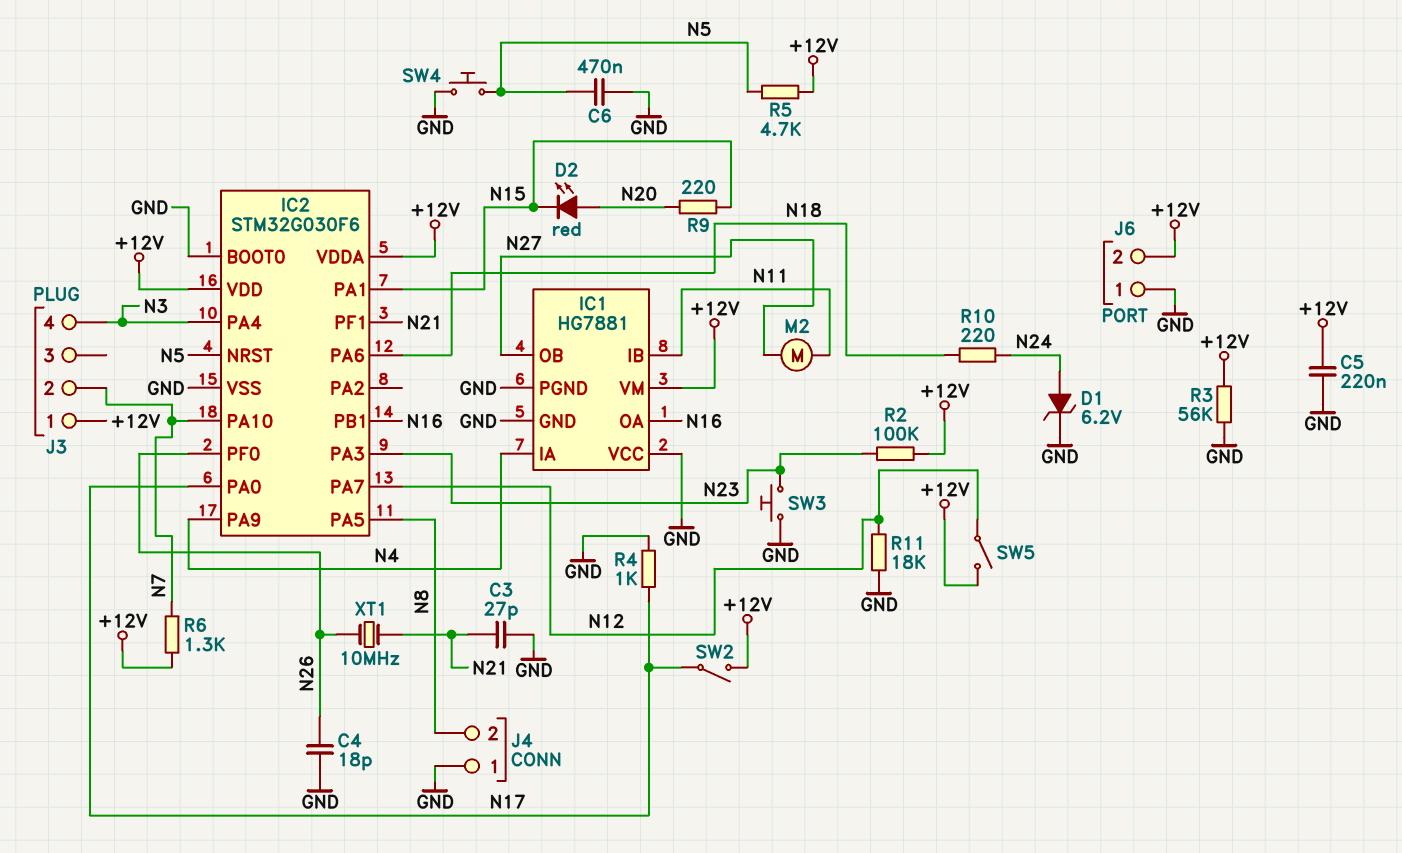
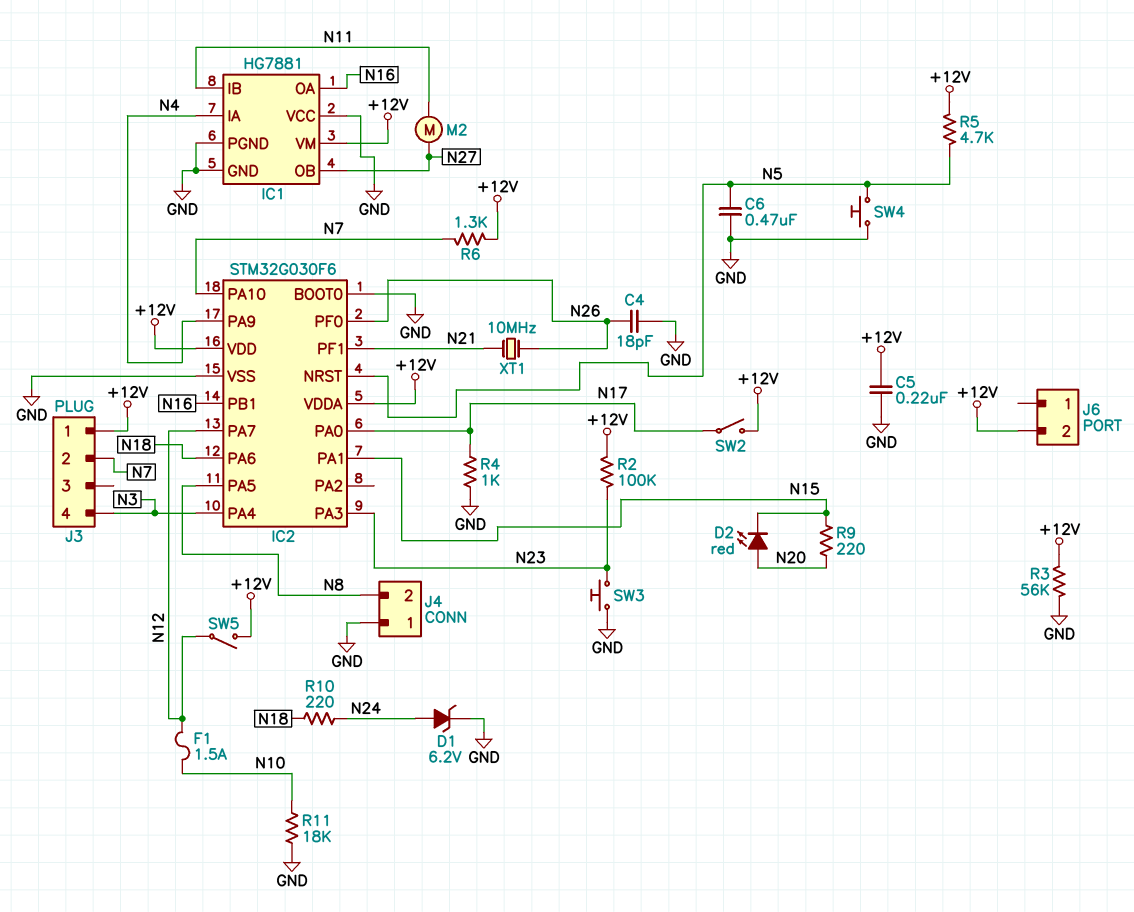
C3: 27pF (GND, N21) -> none
F1: none -> 1.5A (N10, N12)
J6 pin 1: GND -> none
R11: 18k (GND, N12) -> 18k (GND, N10)

